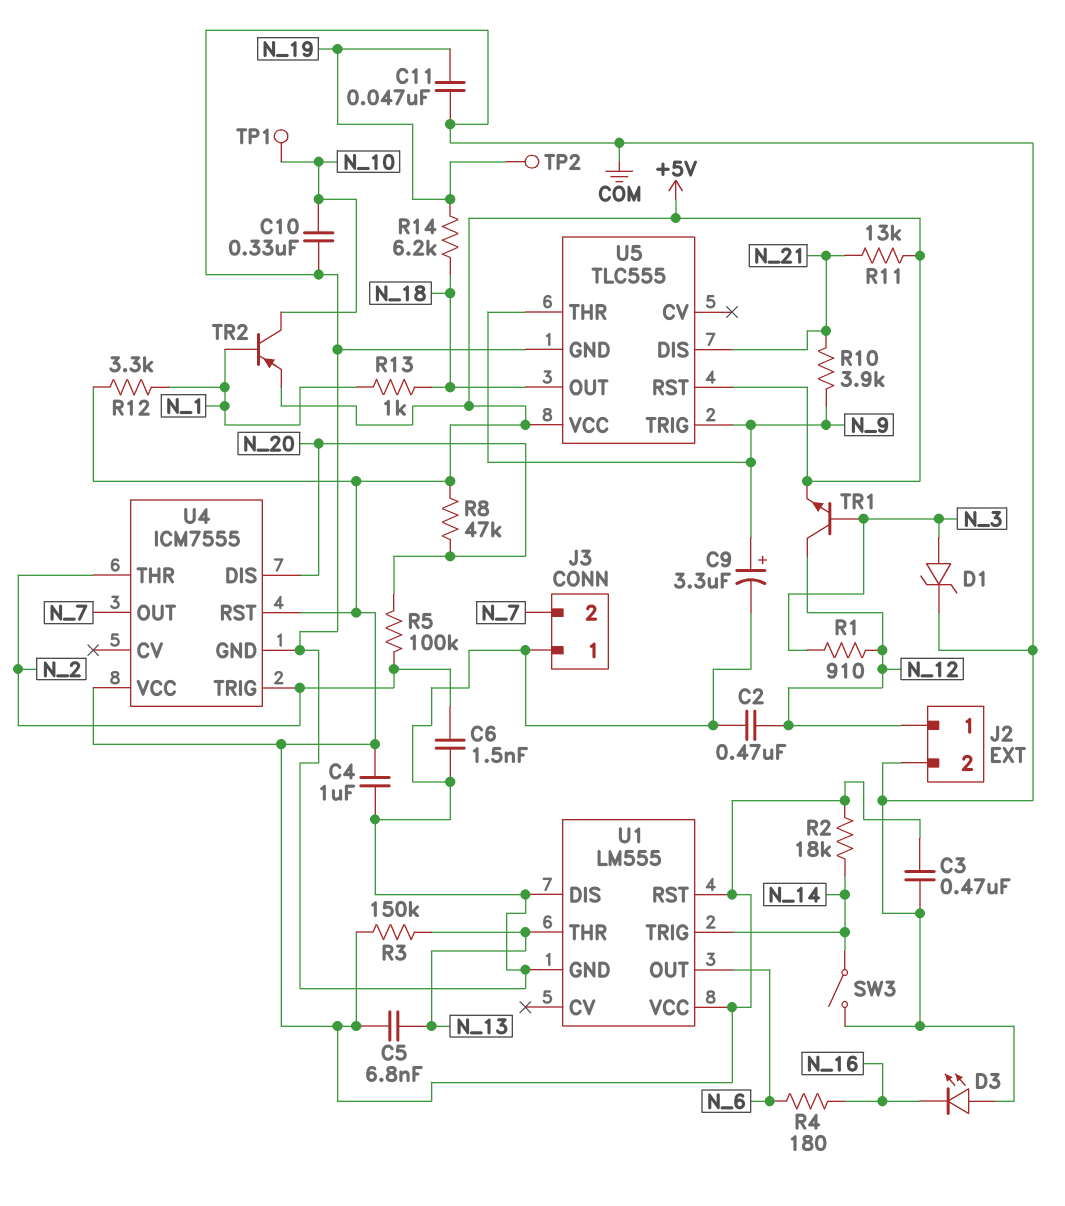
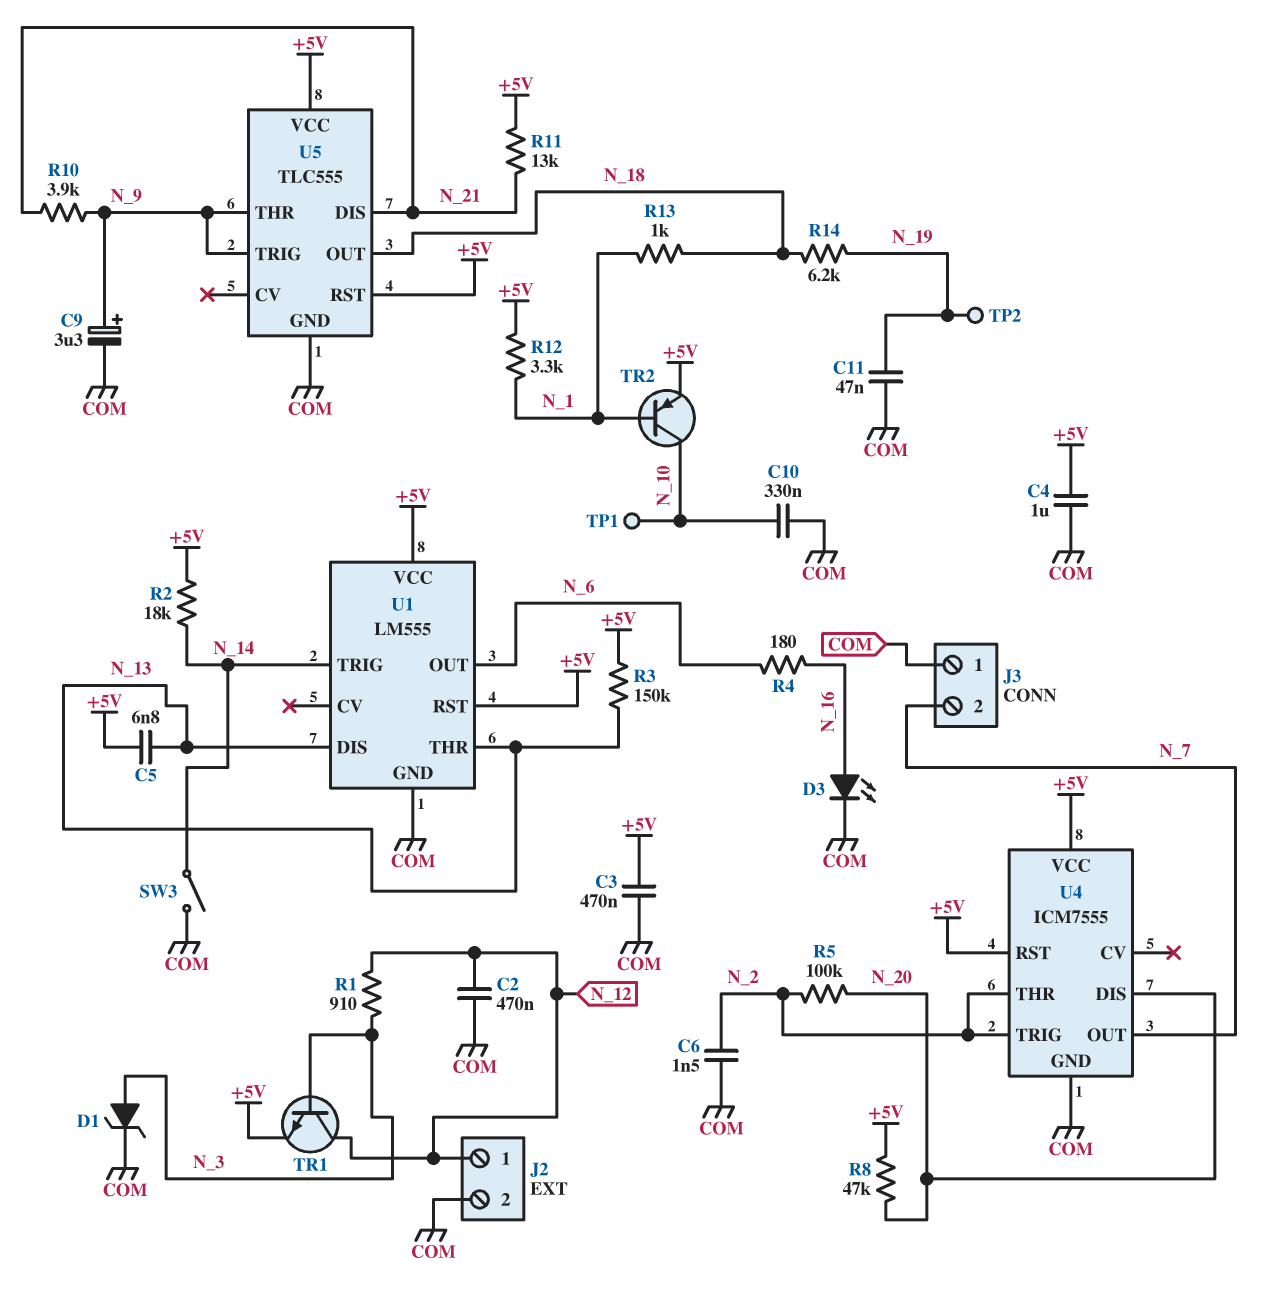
D3: LED (A COM, K N_16) -> LED (A N_16, K COM)
U1 pin DIS: COM -> N_13

